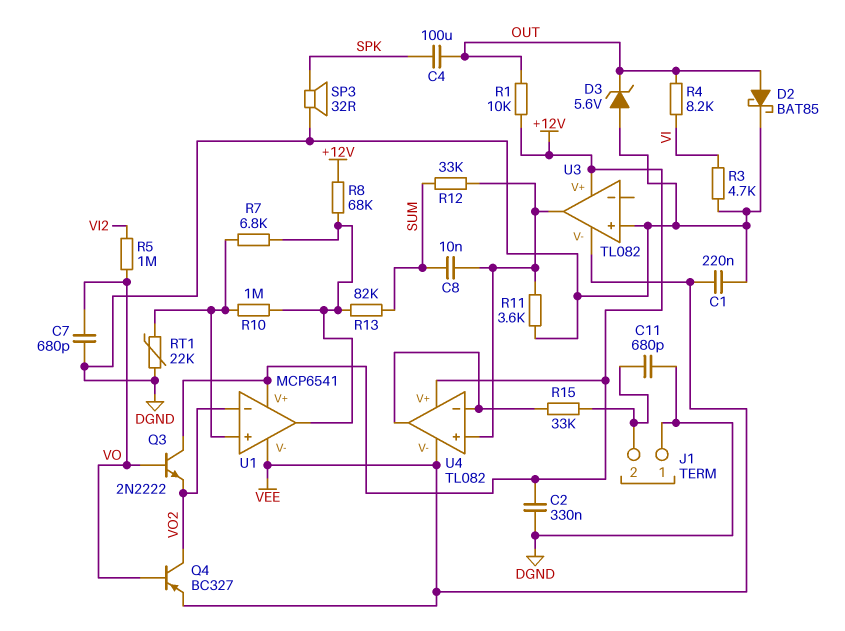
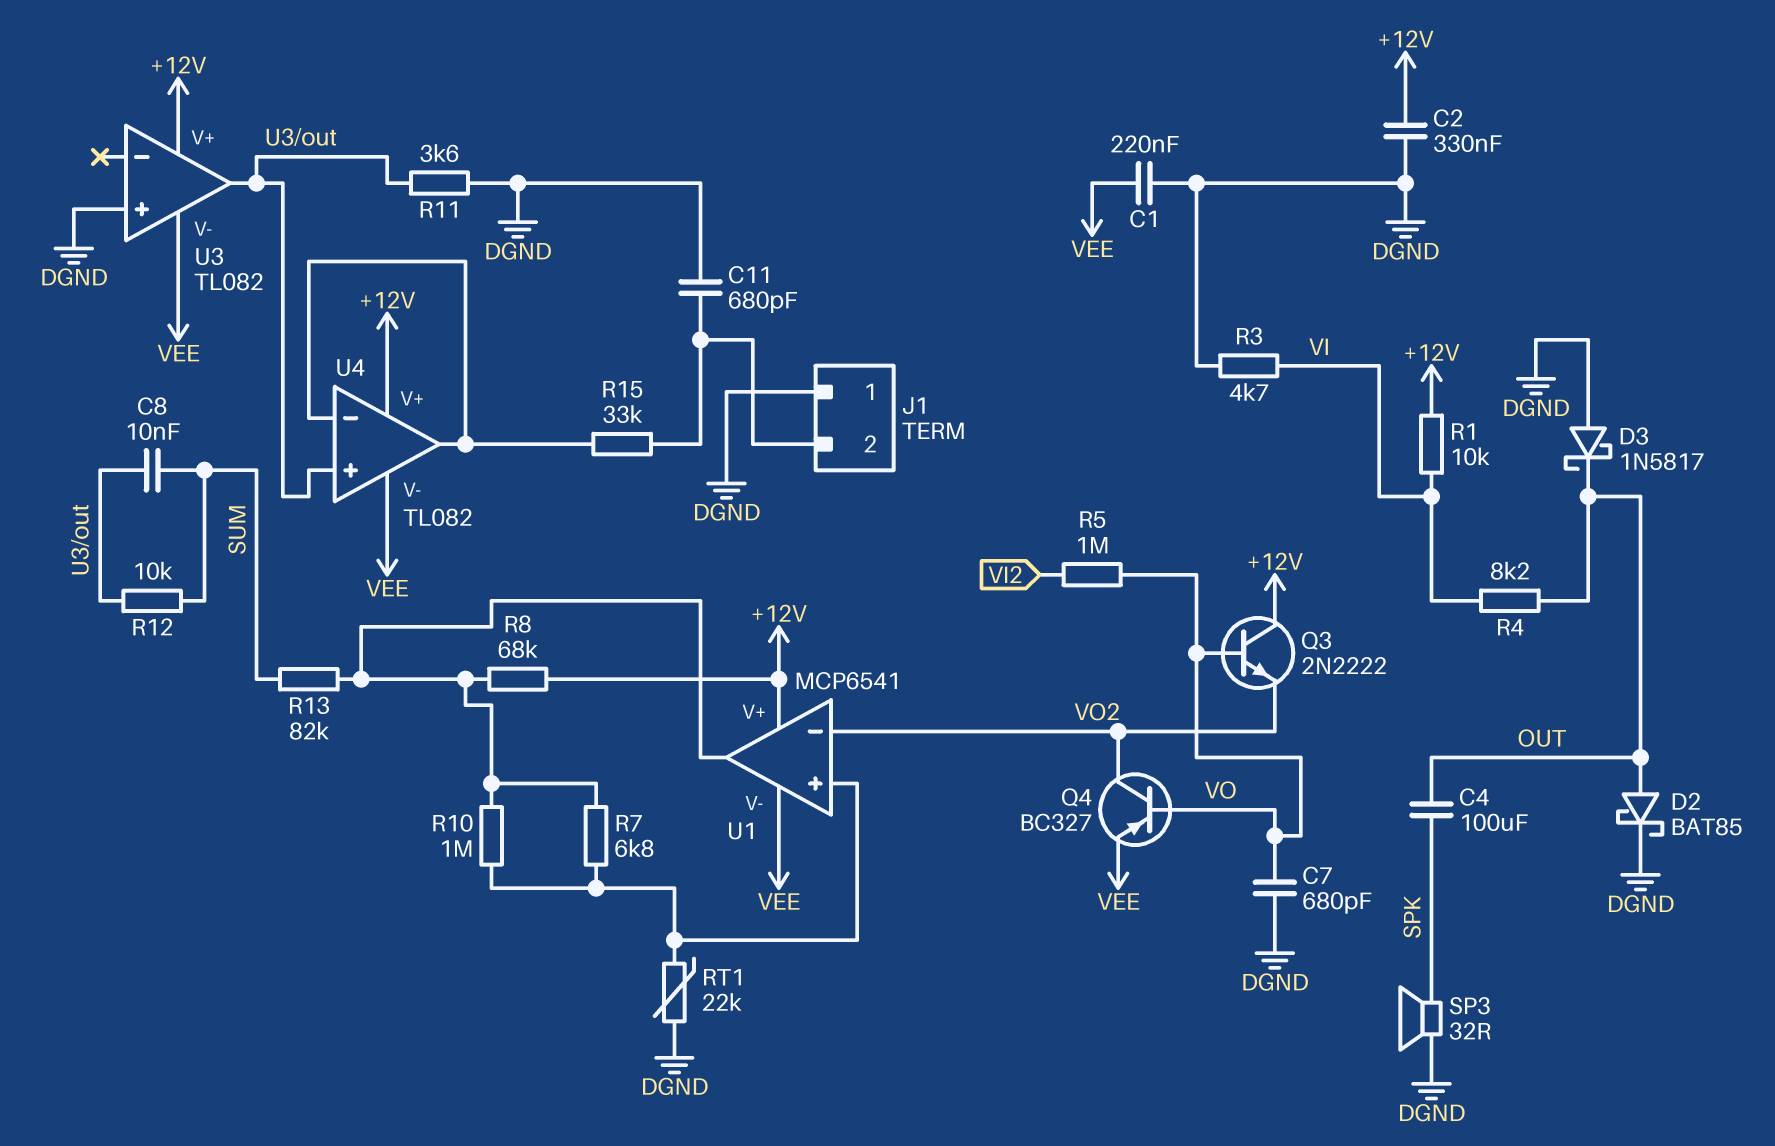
D3: zener 5.6V (A DGND, K OUT) -> schottky 1N5817 (A DGND, K OUT)
R1: 10k (+12V, OUT) -> 10k (+12V, VI)
R12: 33k (SUM, U3/out) -> 10k (SUM, U3/out)

